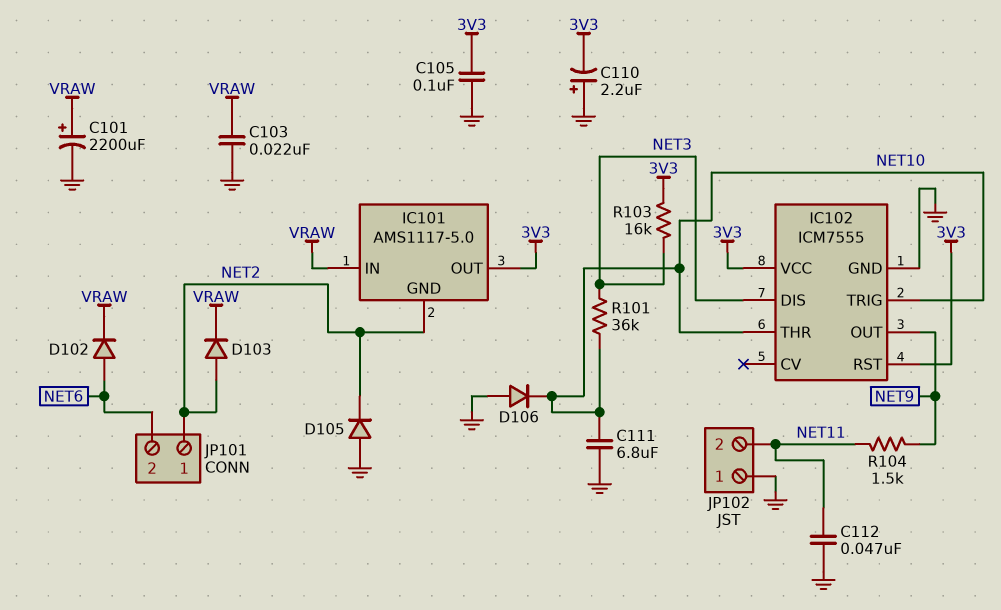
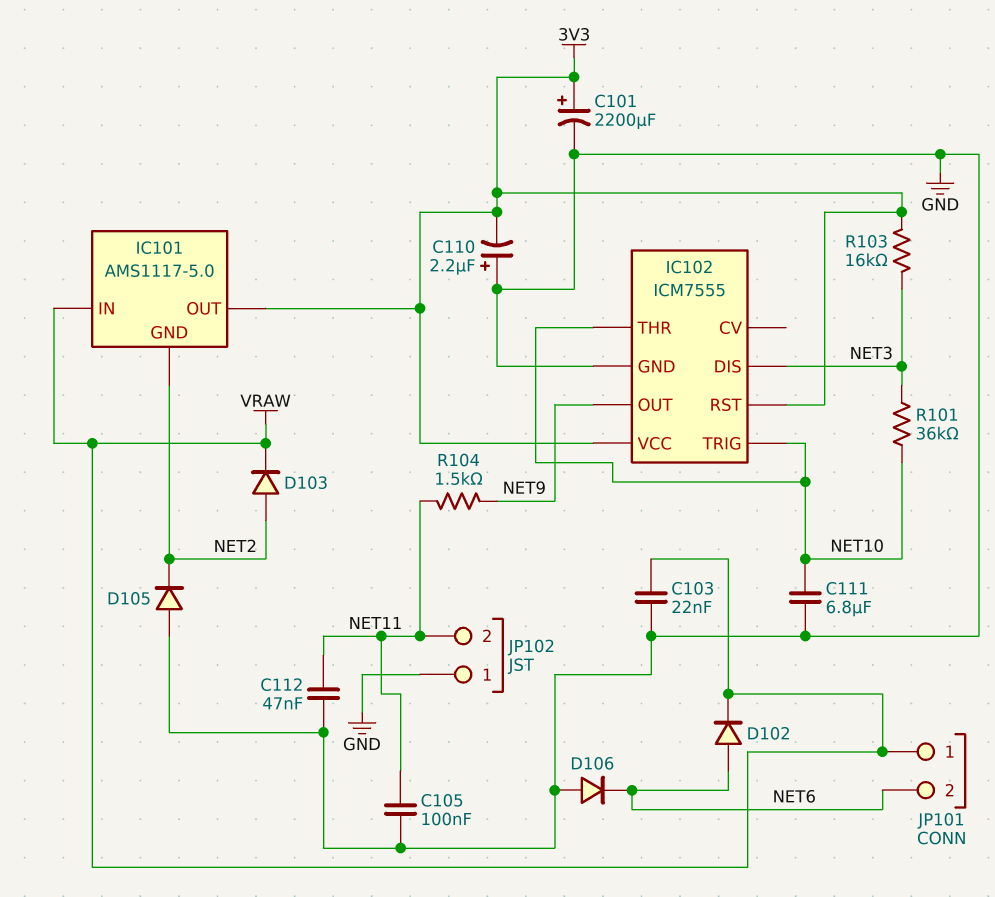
C101: 2200uF (plus VRAW, minus GND) -> 2200uF (plus 3V3, minus GND)
C105: 100nF (3V3, GND) -> 100nF (GND, NET11)
D106: diode (A GND, K NET10) -> diode (A GND, K NET6)
JP101 pin 1: NET2 -> VRAW

